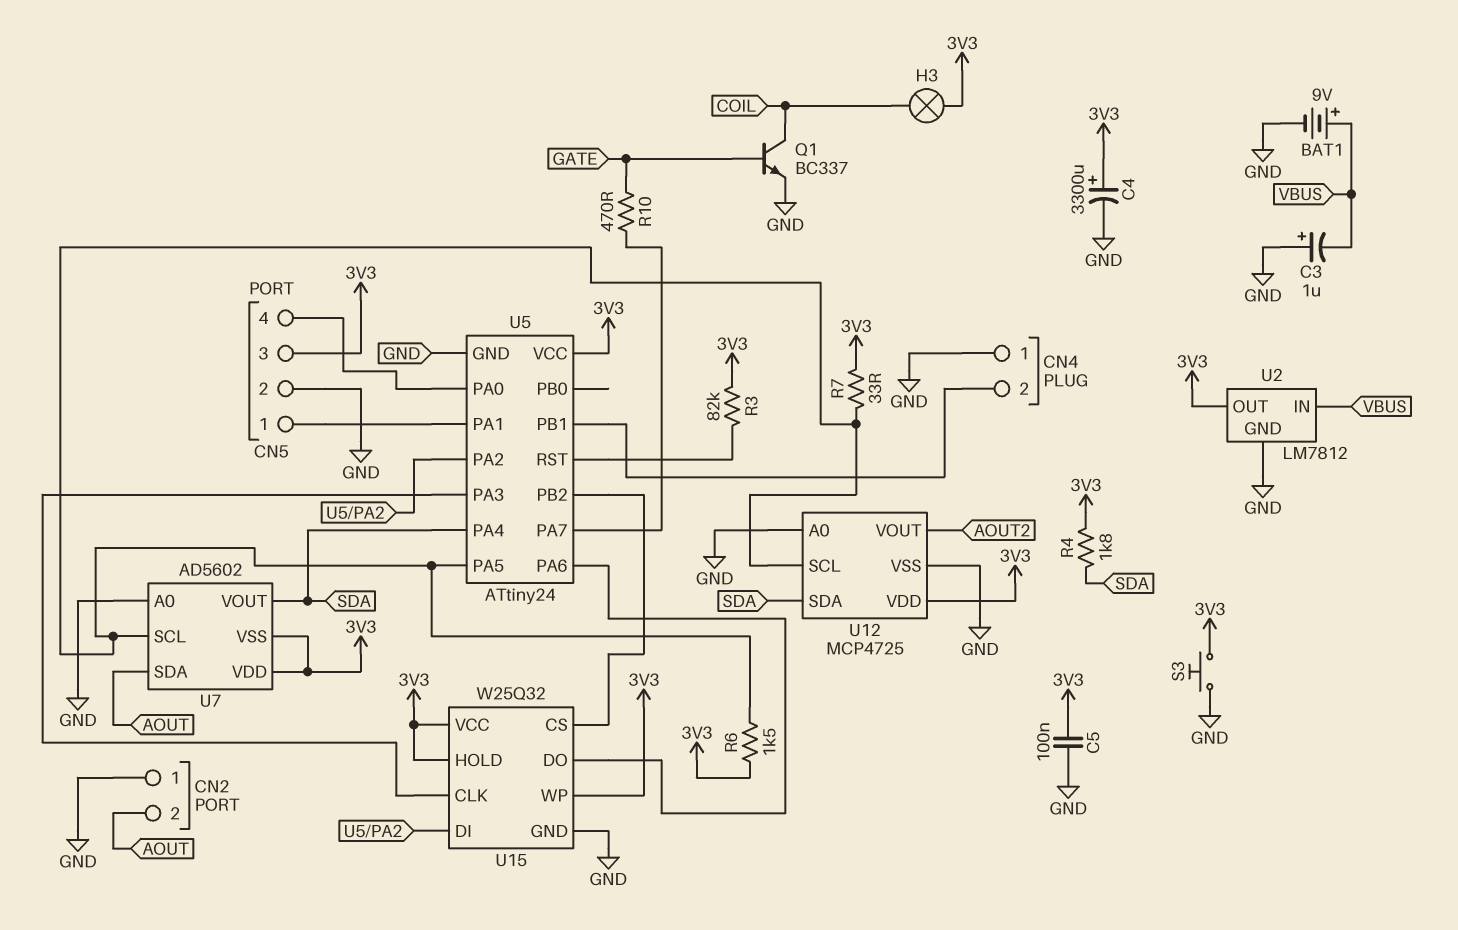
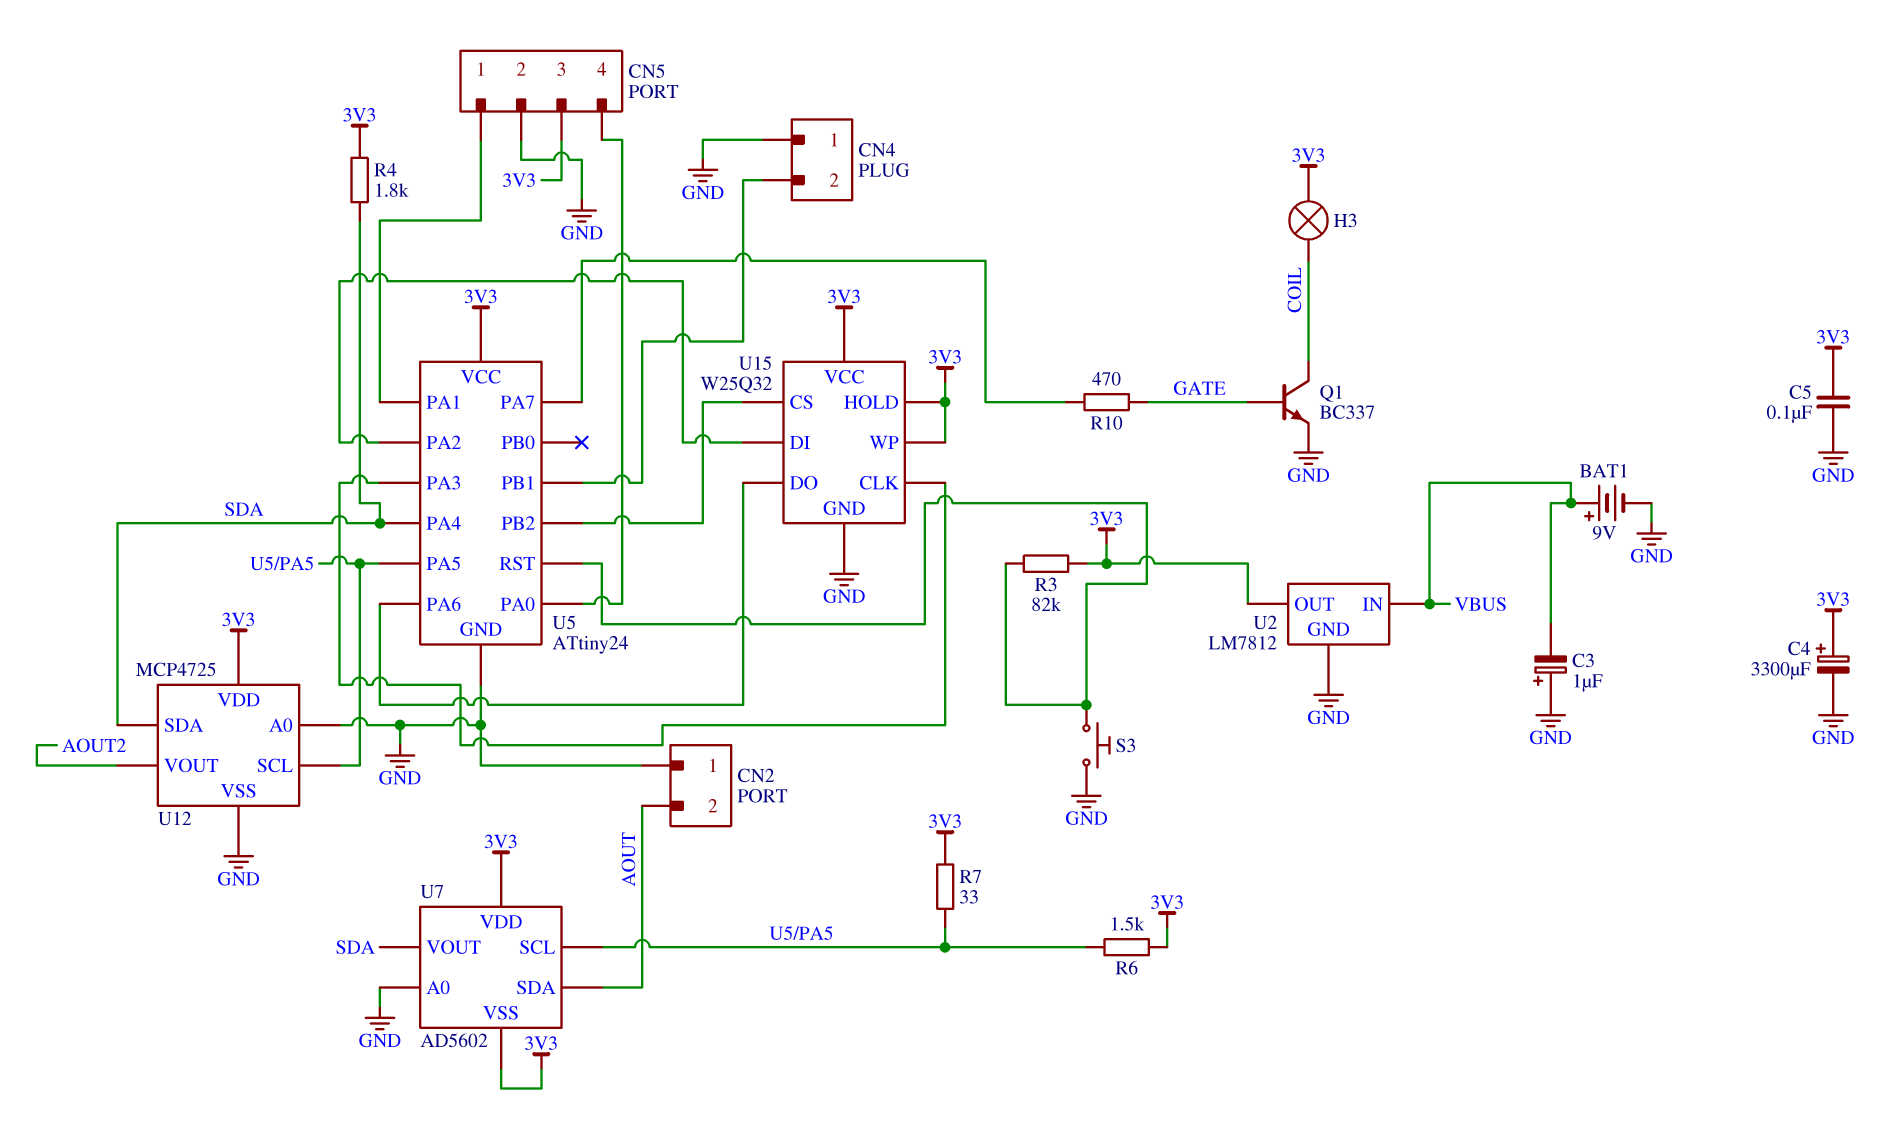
S3: button (3V3, GND) -> button (GND, U5/RST)

